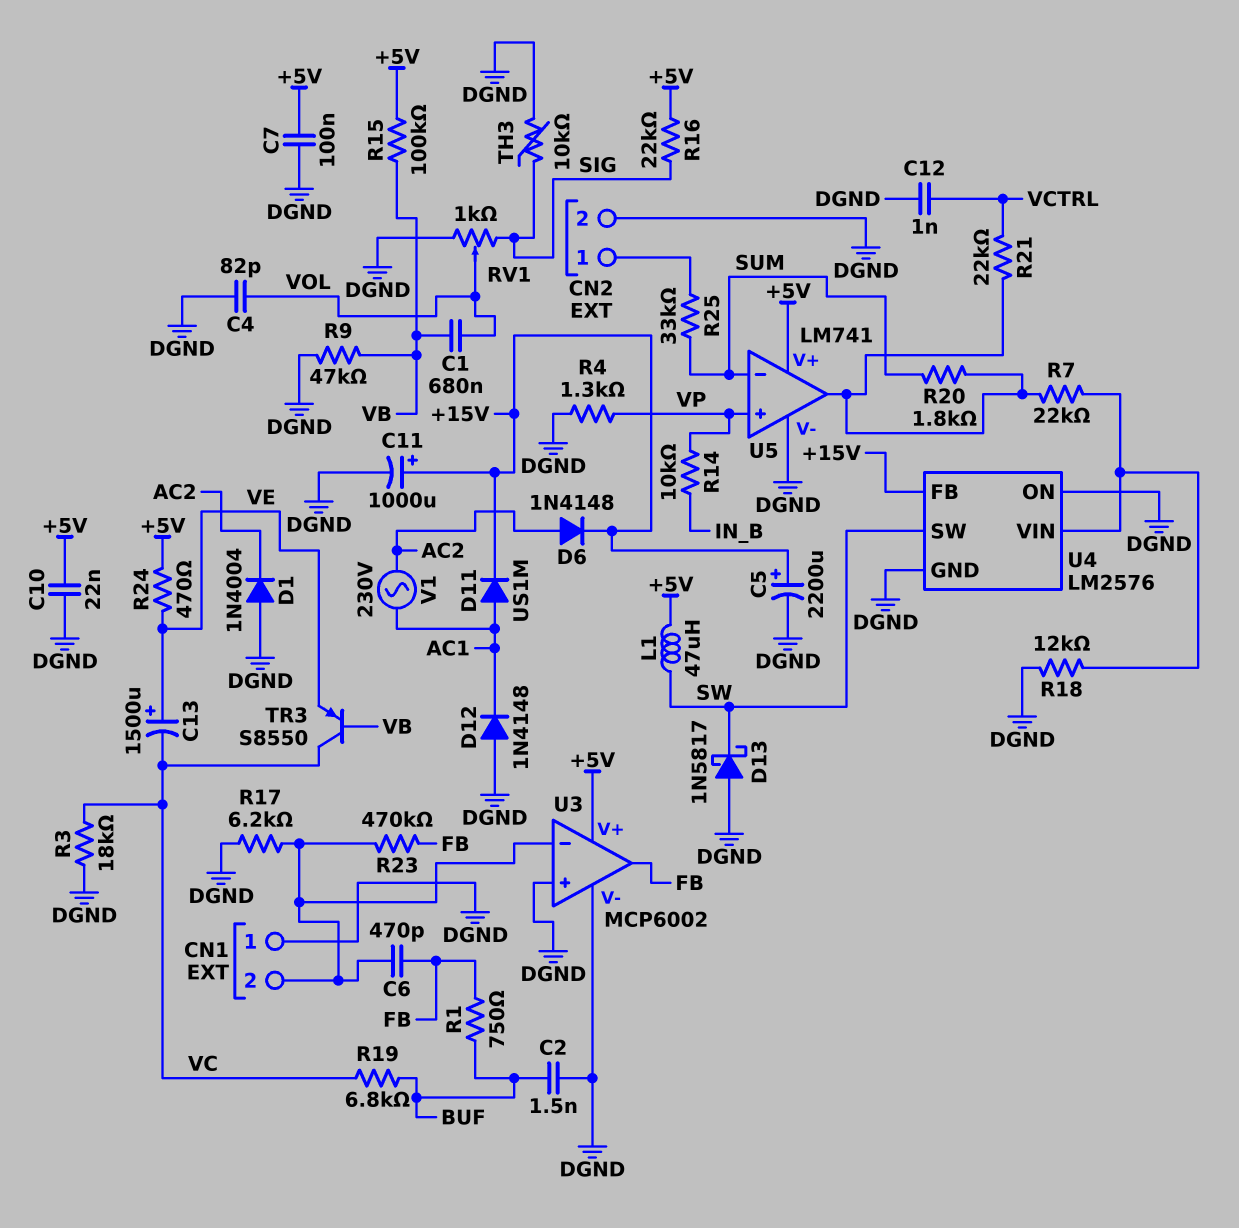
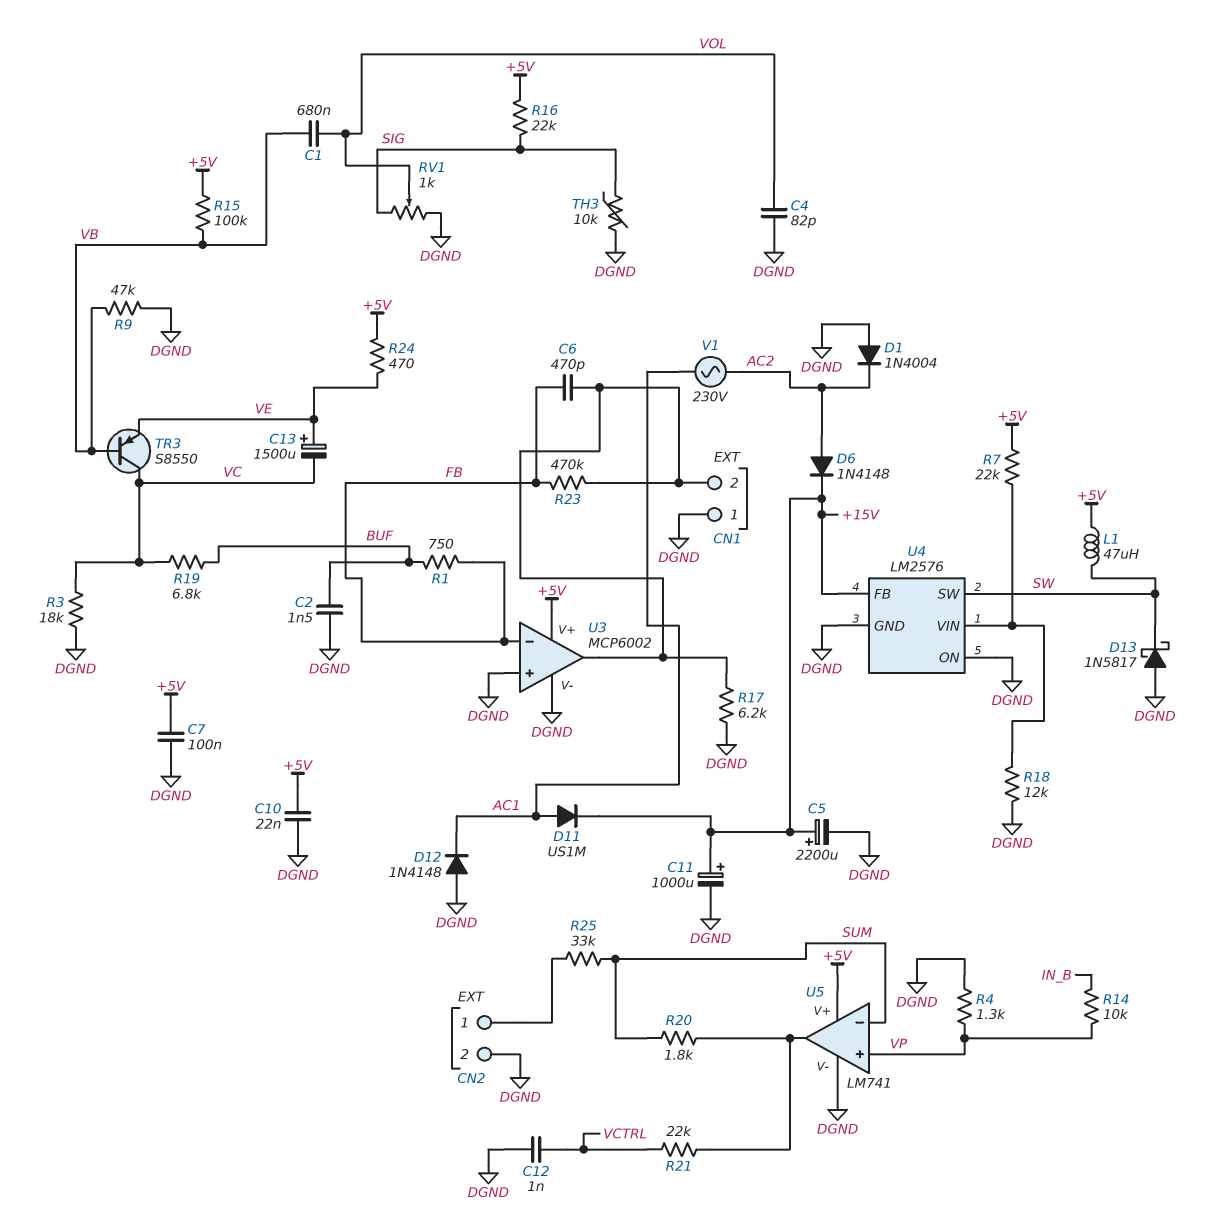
R7: 22k (U4/VIN, U5/out) -> 22k (+5V, U4/VIN)
U3 pin in-: CN1/2 -> FB
U3 pin out: FB -> CN1/2

